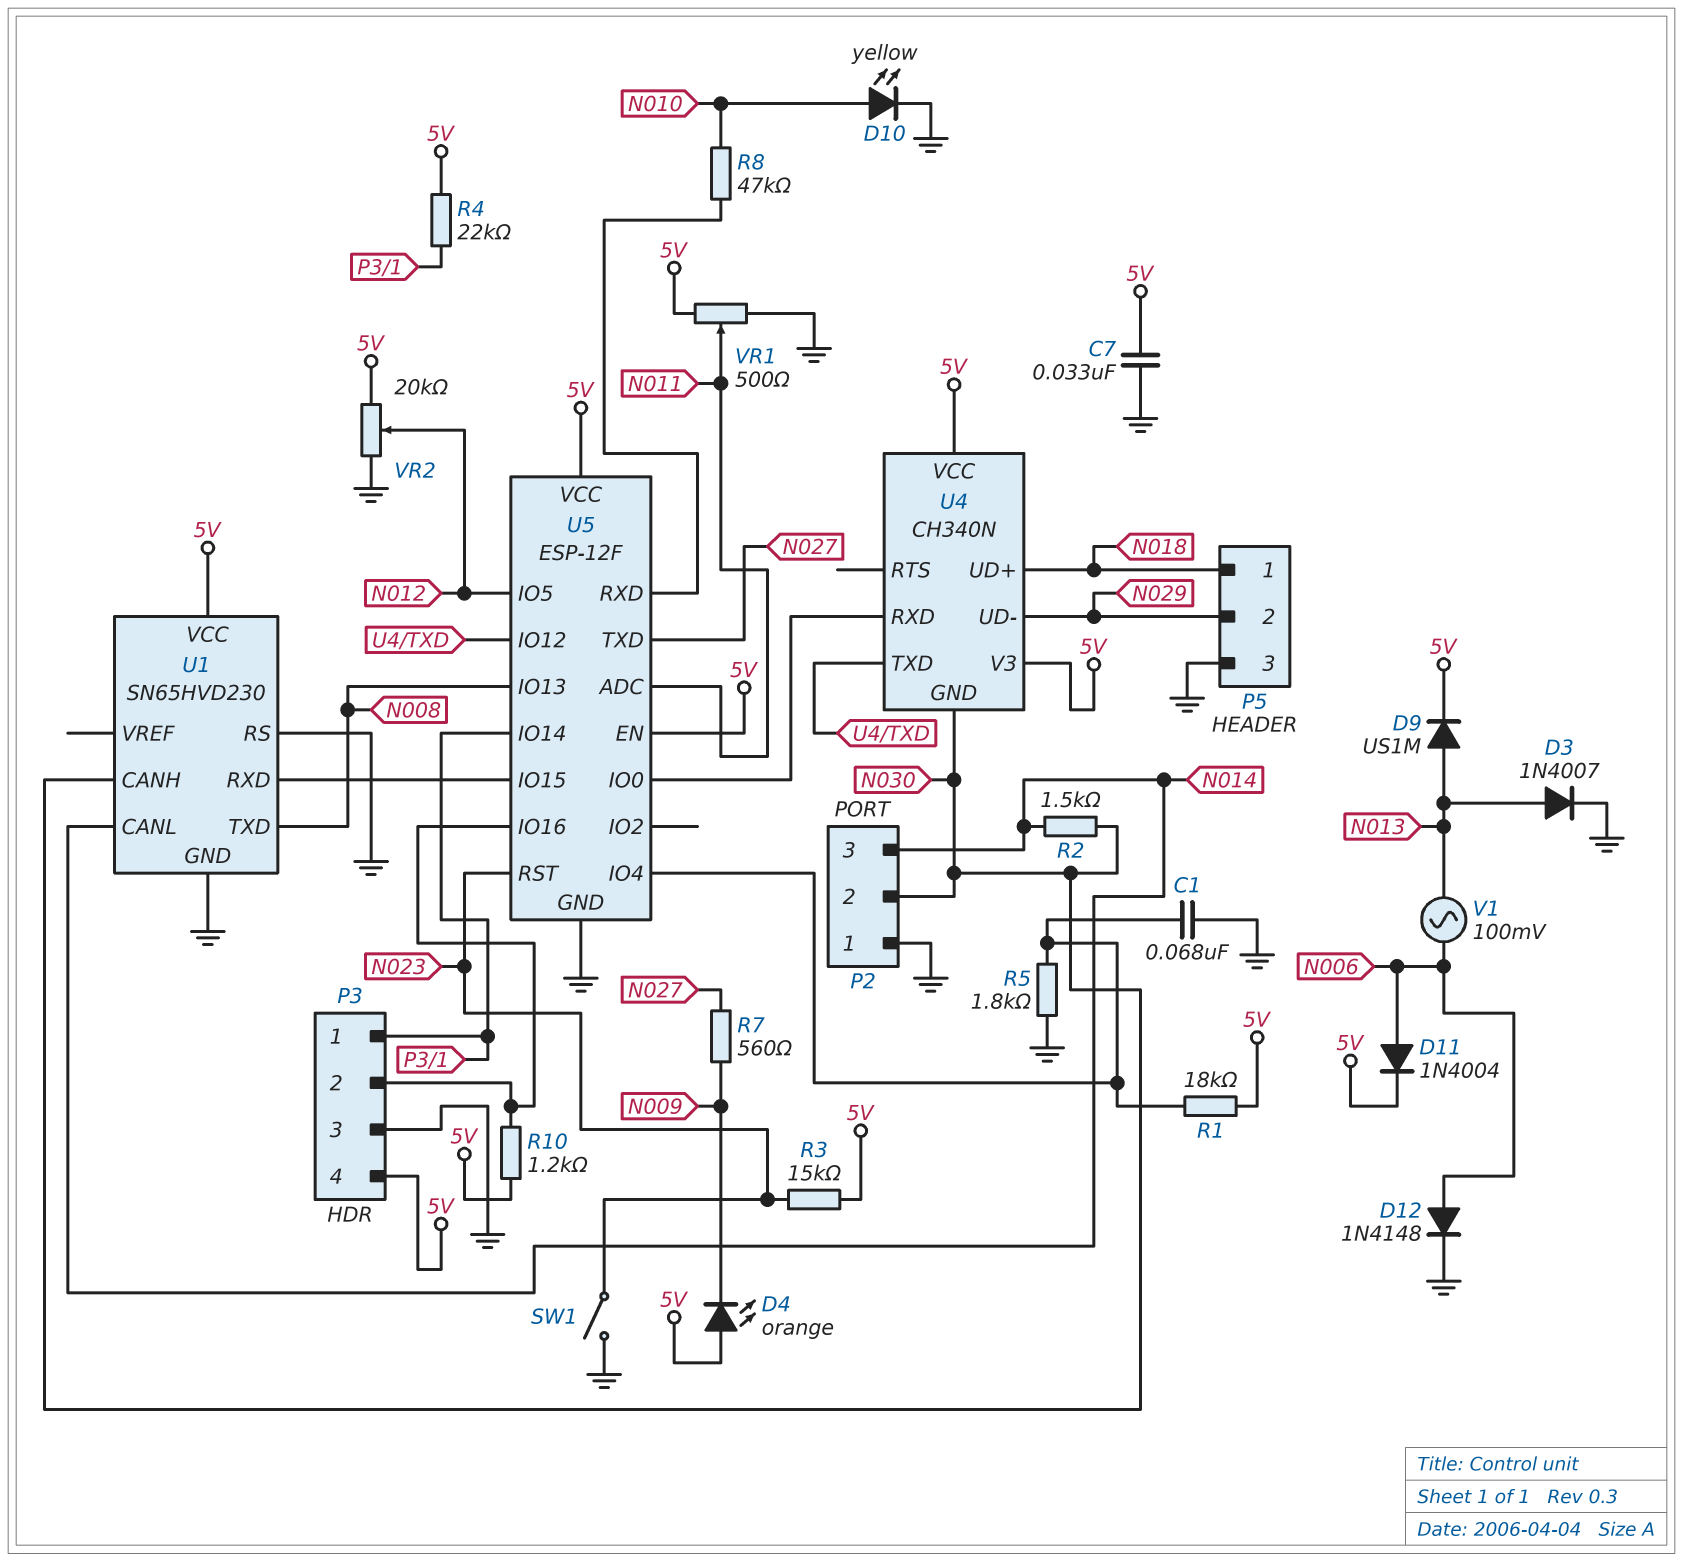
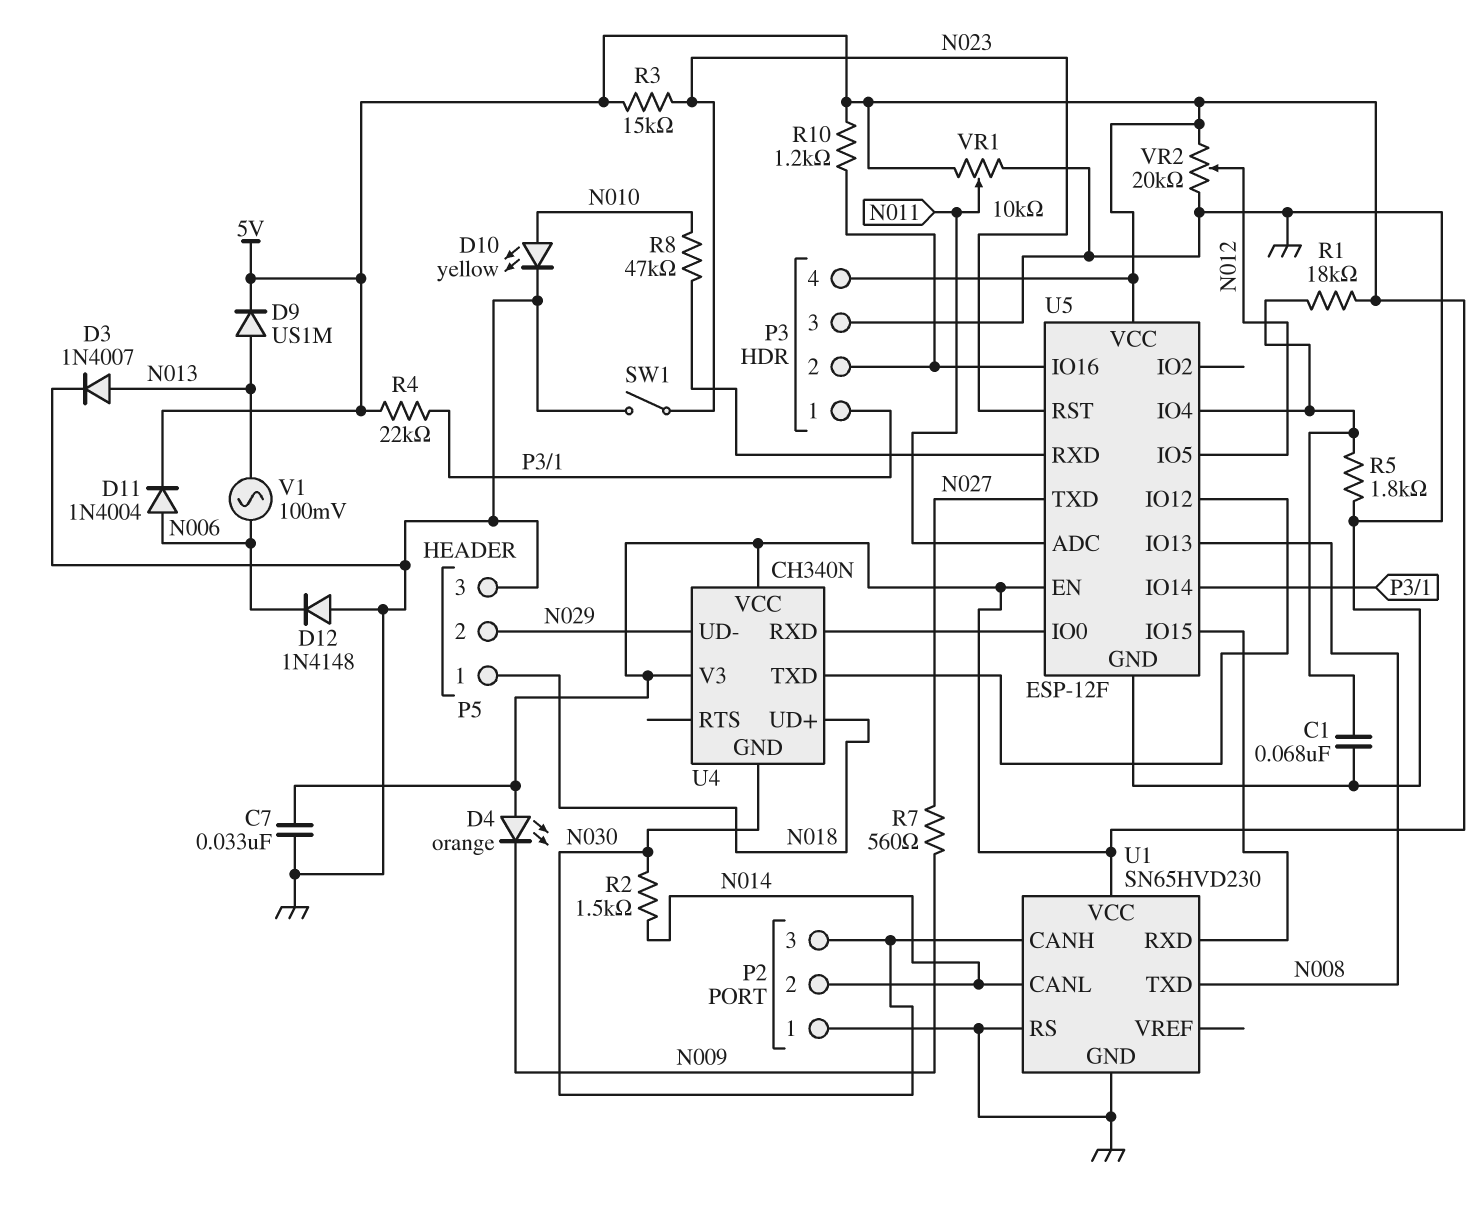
D12: diode 1N4148 (A N006, K GND) -> diode 1N4148 (A GND, K N006)
P2 pin 2: N030 -> N014
P2 pin 3: N014 -> N030
VR1: 500 (5V, GND, wiper N011) -> 10k (5V, GND, wiper N011)

